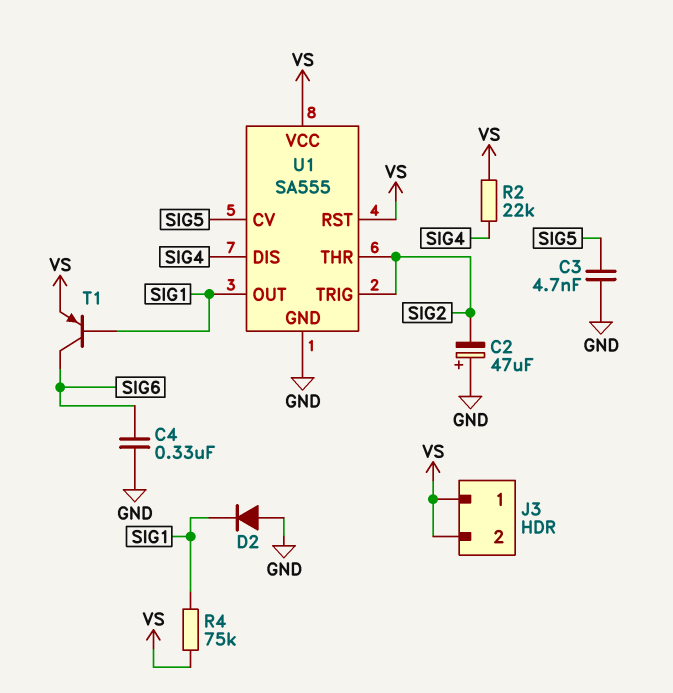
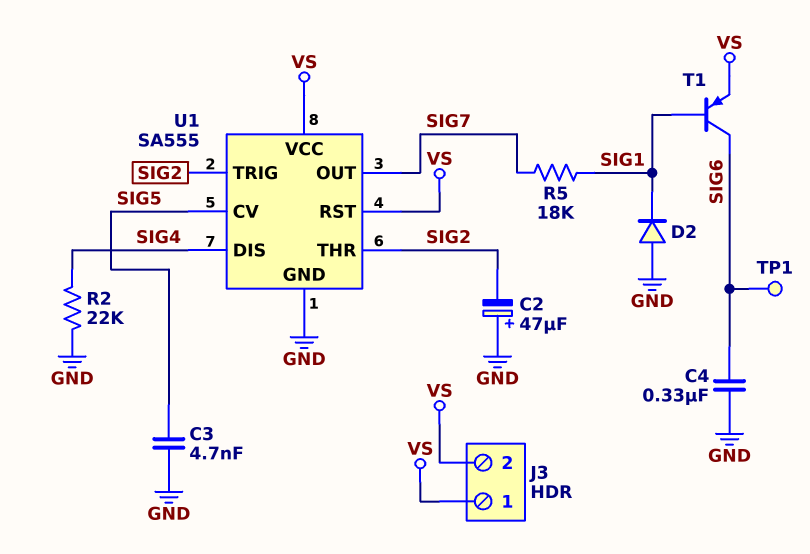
R2: 22k (SIG4, VS) -> 22k (GND, SIG4)
R4: 75k (SIG1, VS) -> none
R5: none -> 18k (SIG1, SIG7)
TP1: none -> test point (SIG6)
U1 pin OUT: SIG1 -> SIG7

